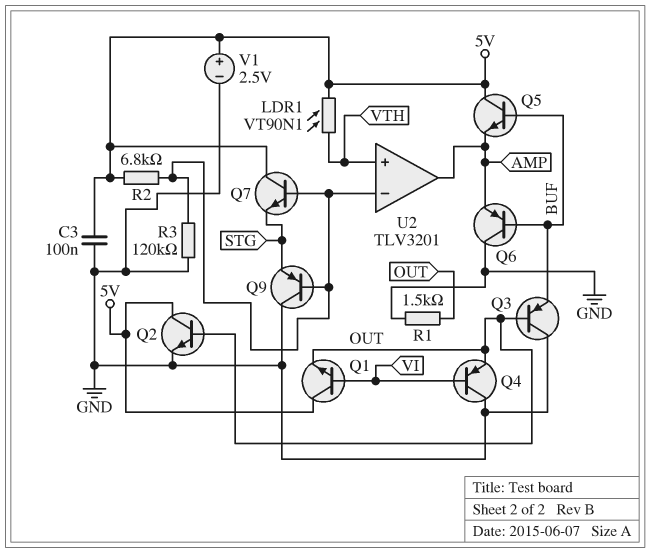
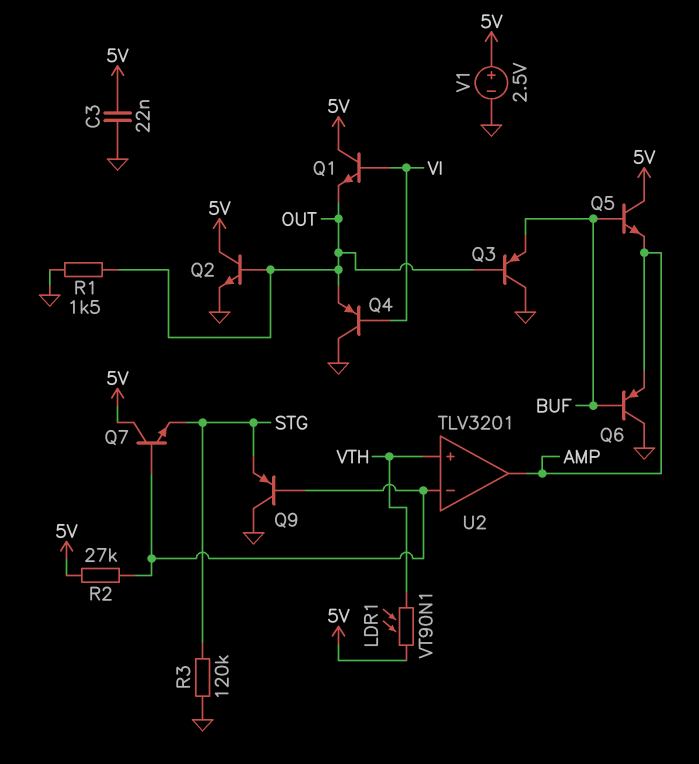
C3: 100nF (5V, GND) -> 22nF (5V, GND)
R2: 6.8k (5V, U2/in-) -> 27k (5V, U2/in-)
R3: 120k (GND, U2/in-) -> 120k (GND, STG)

